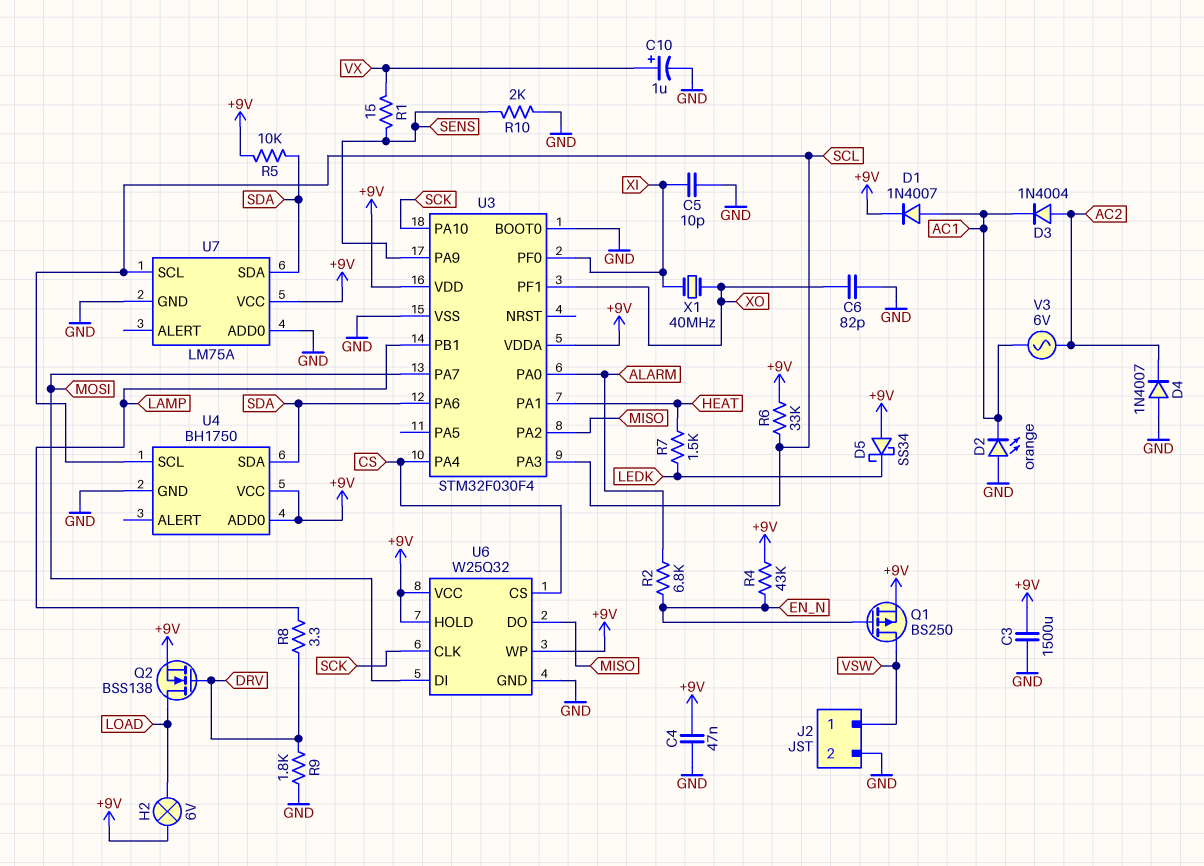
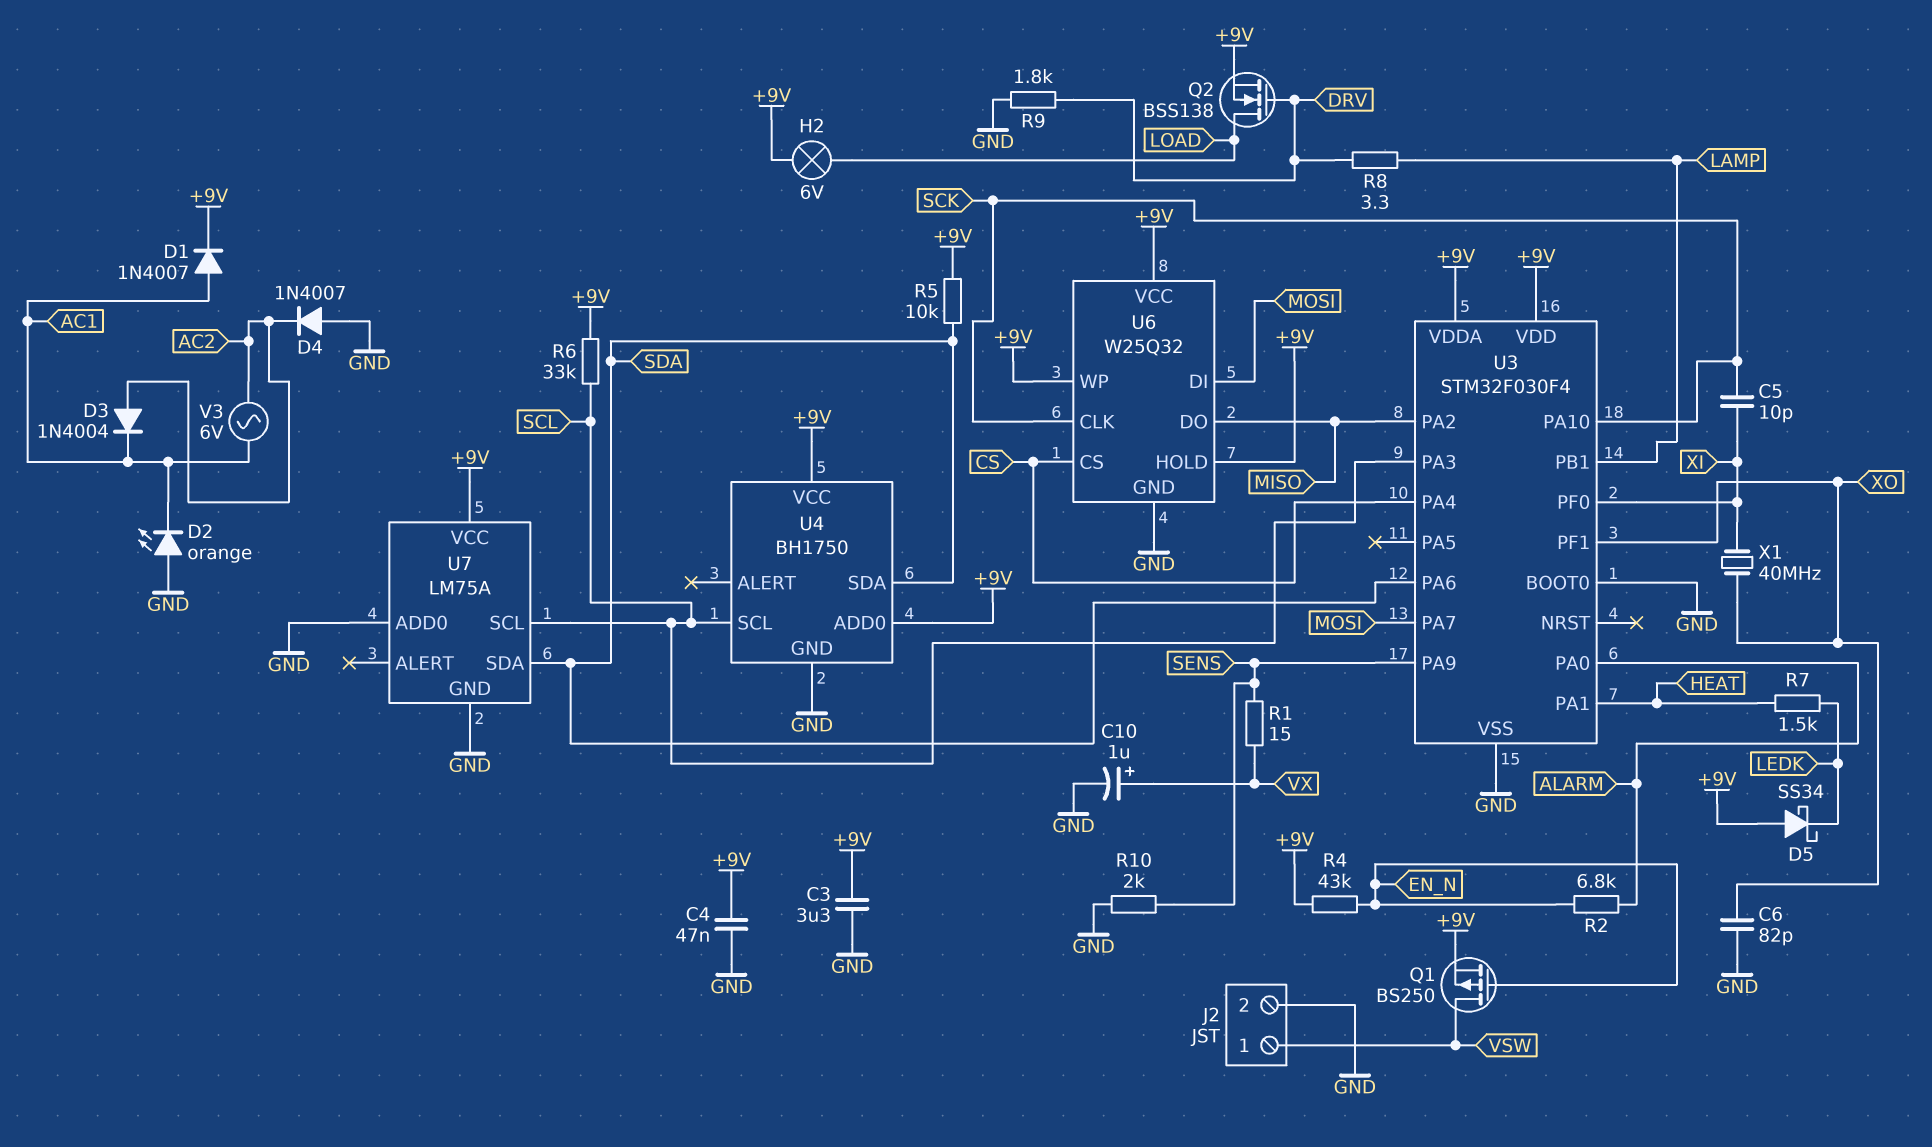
C3: 1500uF (+9V, GND) -> 3.3uF (+9V, GND)
C5: 10pF (GND, XI) -> 10pF (SCK, XI)

